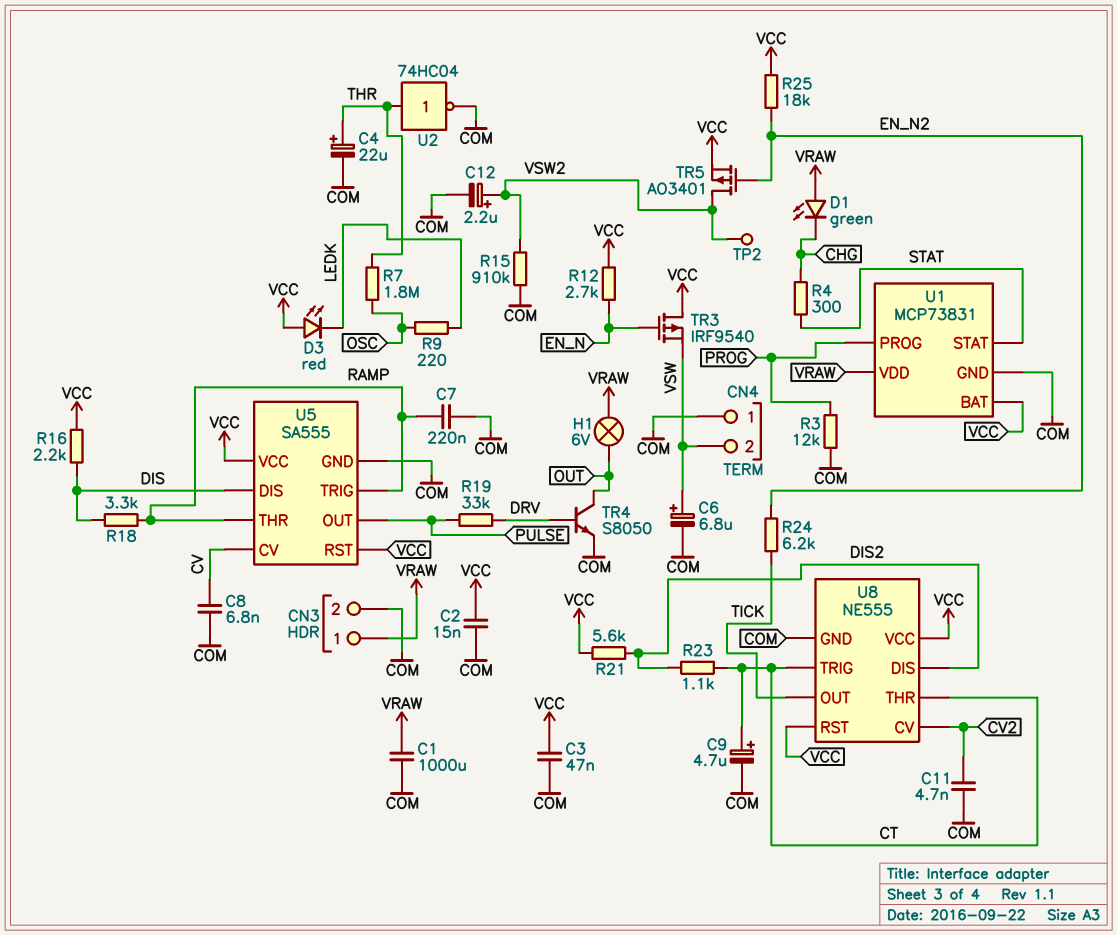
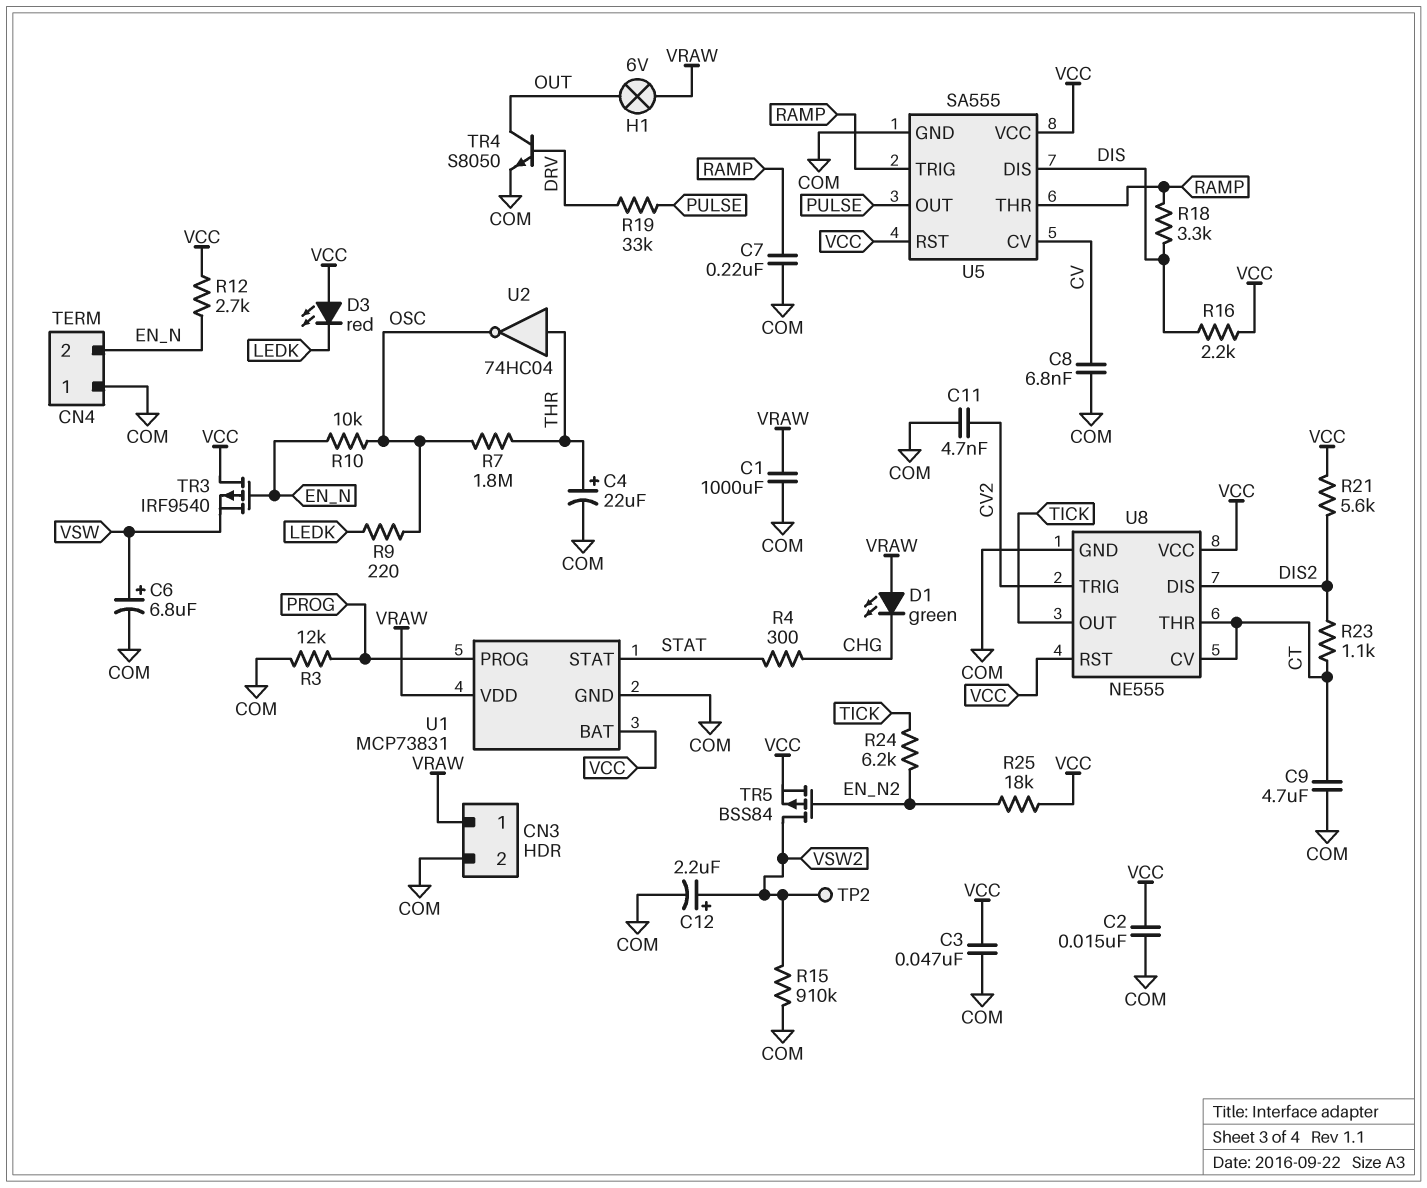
C9: 4.7uF (plus CT, minus COM) -> 4.7uF (COM, CT)
CN4 pin 2: VSW -> EN_N
R10: none -> 10k (EN_N, OSC)
TR5: PMOS AO3401 (G EN_N2, D VSW2, S VCC) -> PMOS BSS84 (G EN_N2, D VSW2, S VCC)
U2: NOT 74HC04 (in THR, out COM) -> NOT 74HC04 (in THR, out OSC)
U8 pin CV: CV2 -> CT
U8 pin TRIG: CT -> CV2

